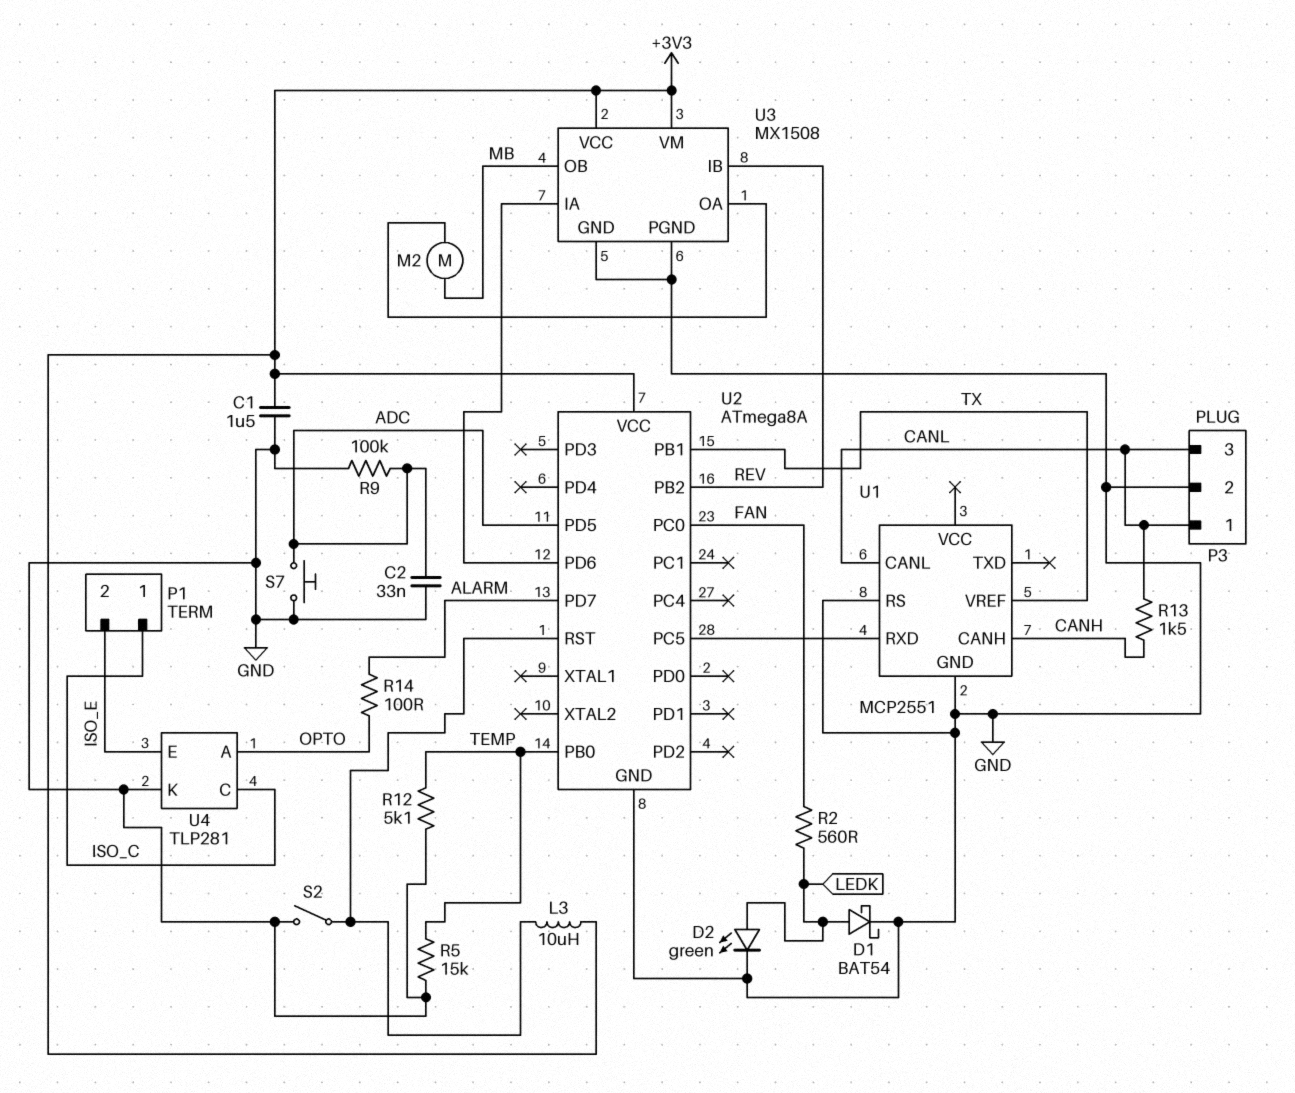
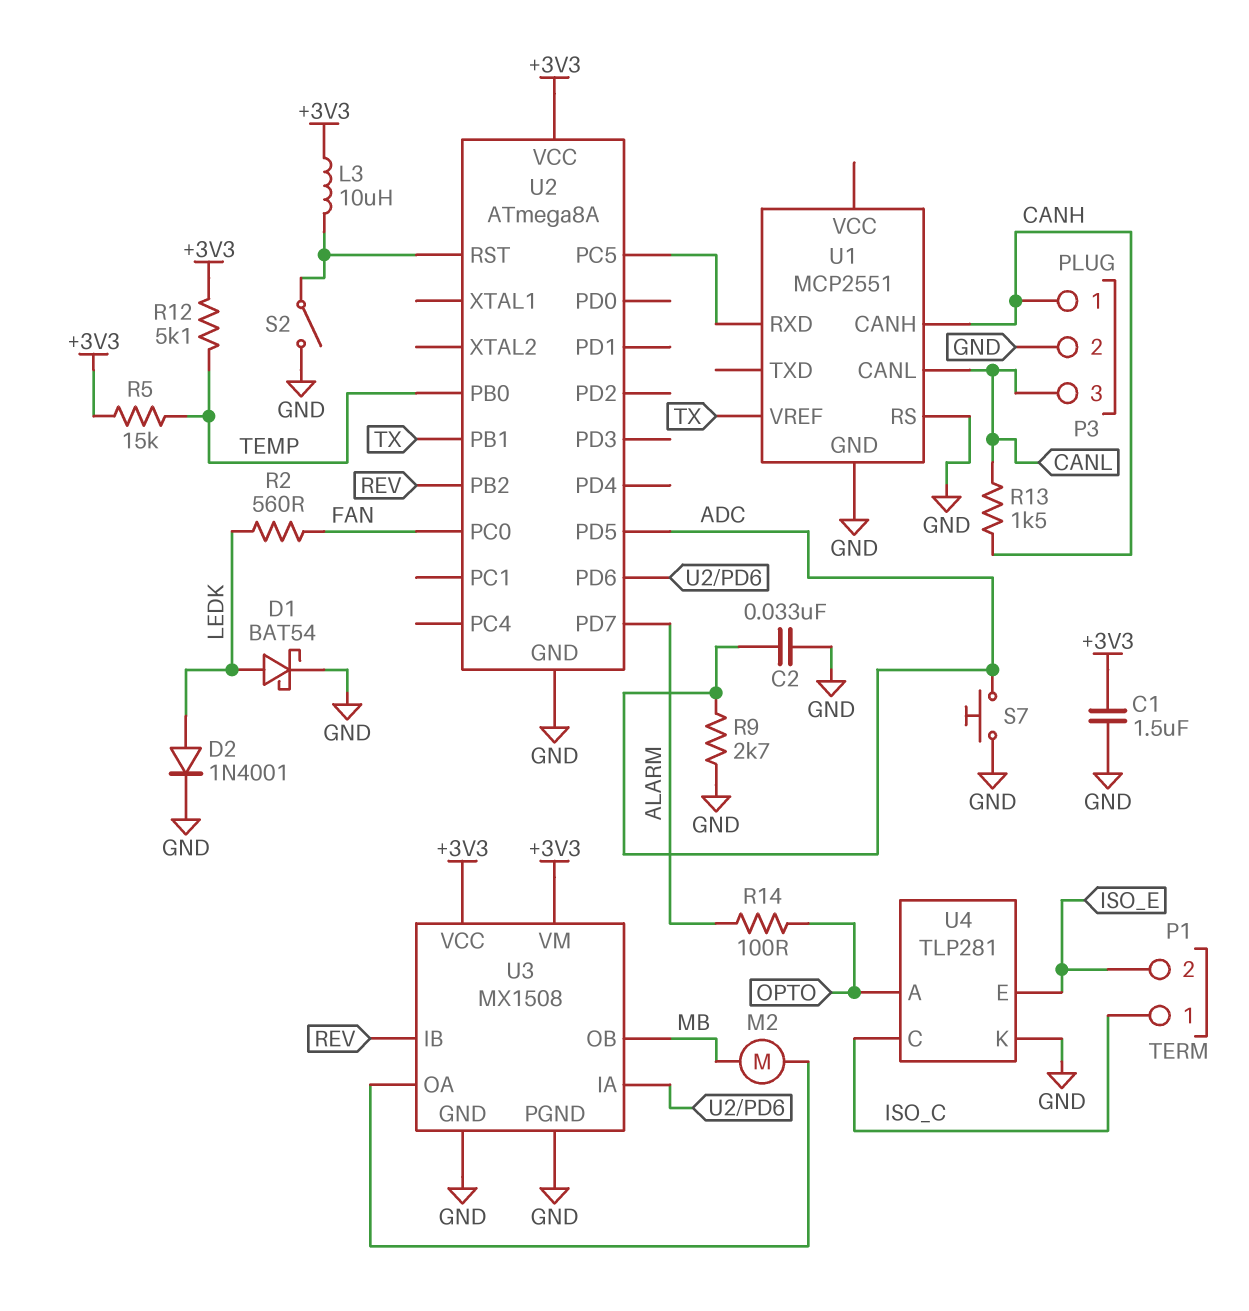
D2: LED green (A LEDK, K GND) -> diode 1N4001 (A LEDK, K GND)
P3 pin 1: CANL -> CANH
R5: 15k (GND, TEMP) -> 15k (+3V3, TEMP)
R9: 100k (ADC, GND) -> 2.7k (ADC, GND)
R12: 5.1k (GND, TEMP) -> 5.1k (+3V3, TEMP)

